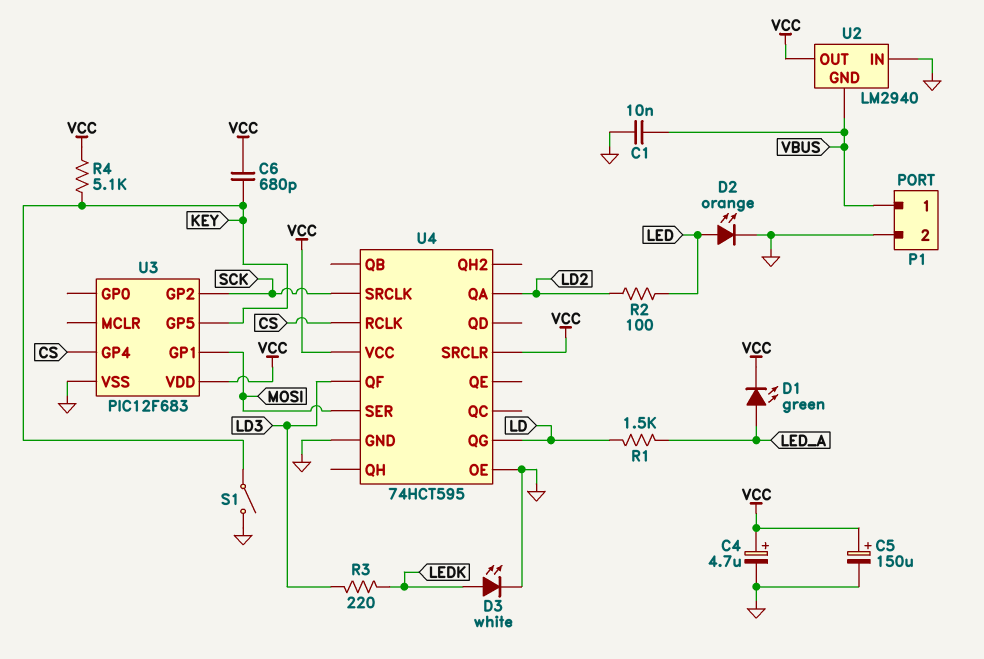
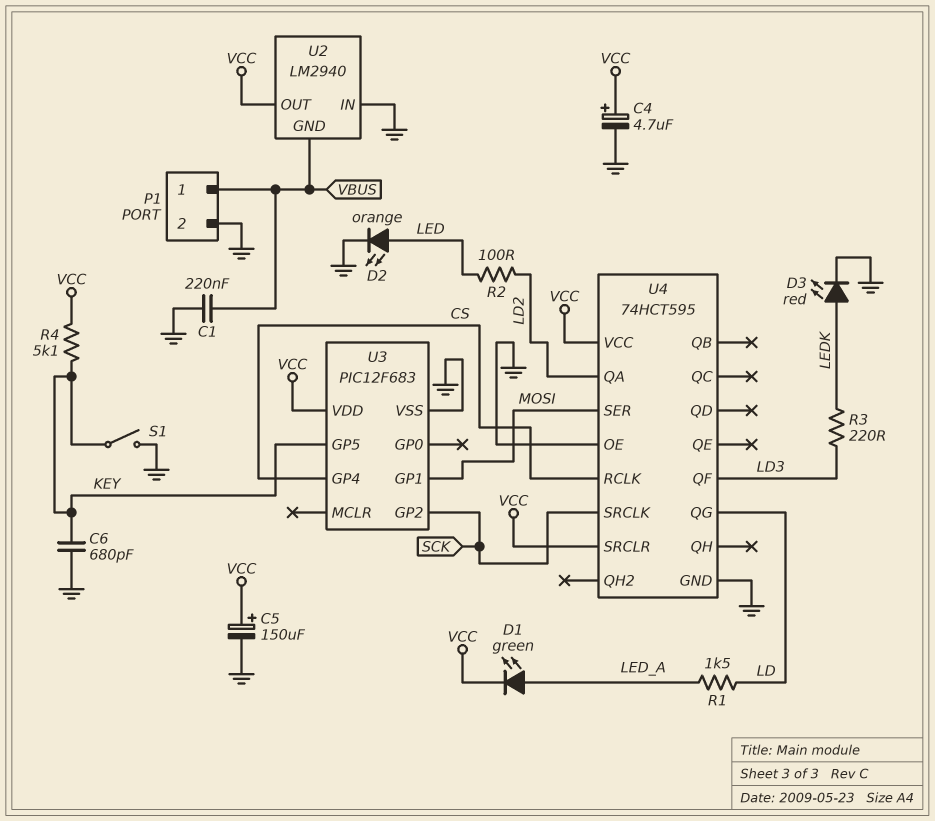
C1: 10nF (GND, VBUS) -> 220nF (GND, VBUS)
C6: 680pF (KEY, VCC) -> 680pF (GND, KEY)
D3: LED white (A LEDK, K GND) -> LED red (A LEDK, K GND)

